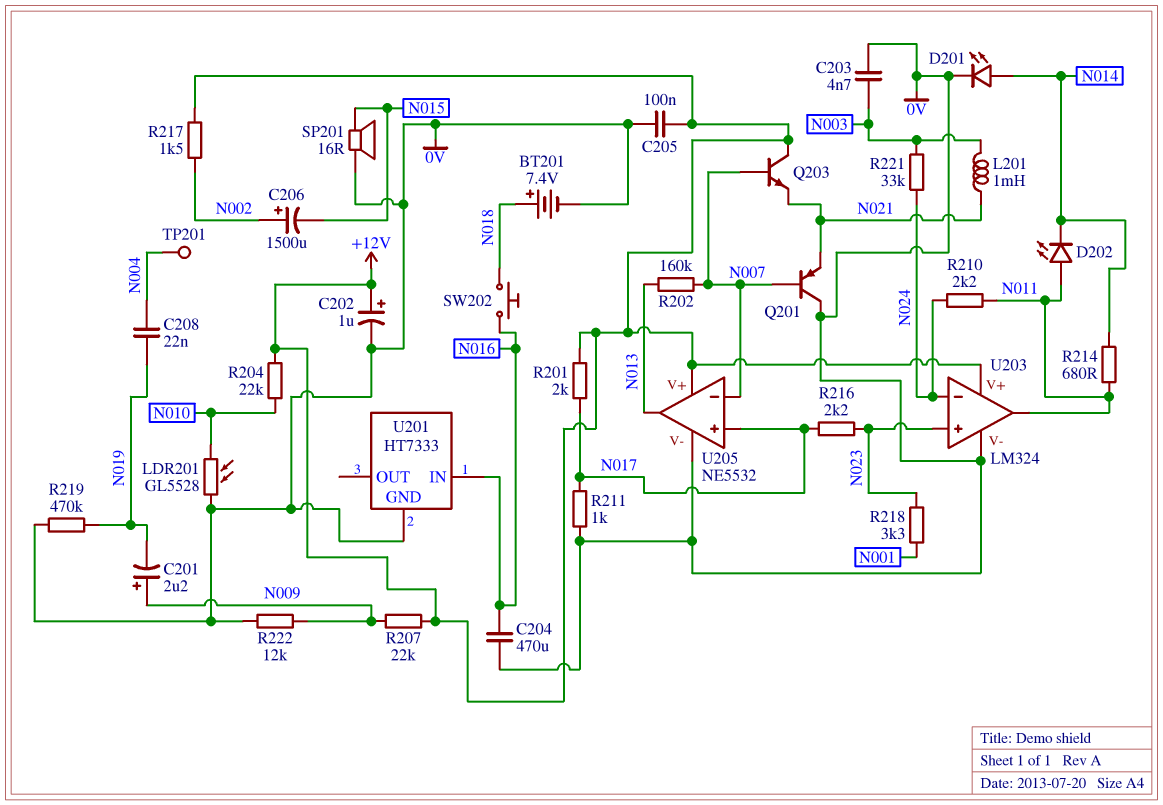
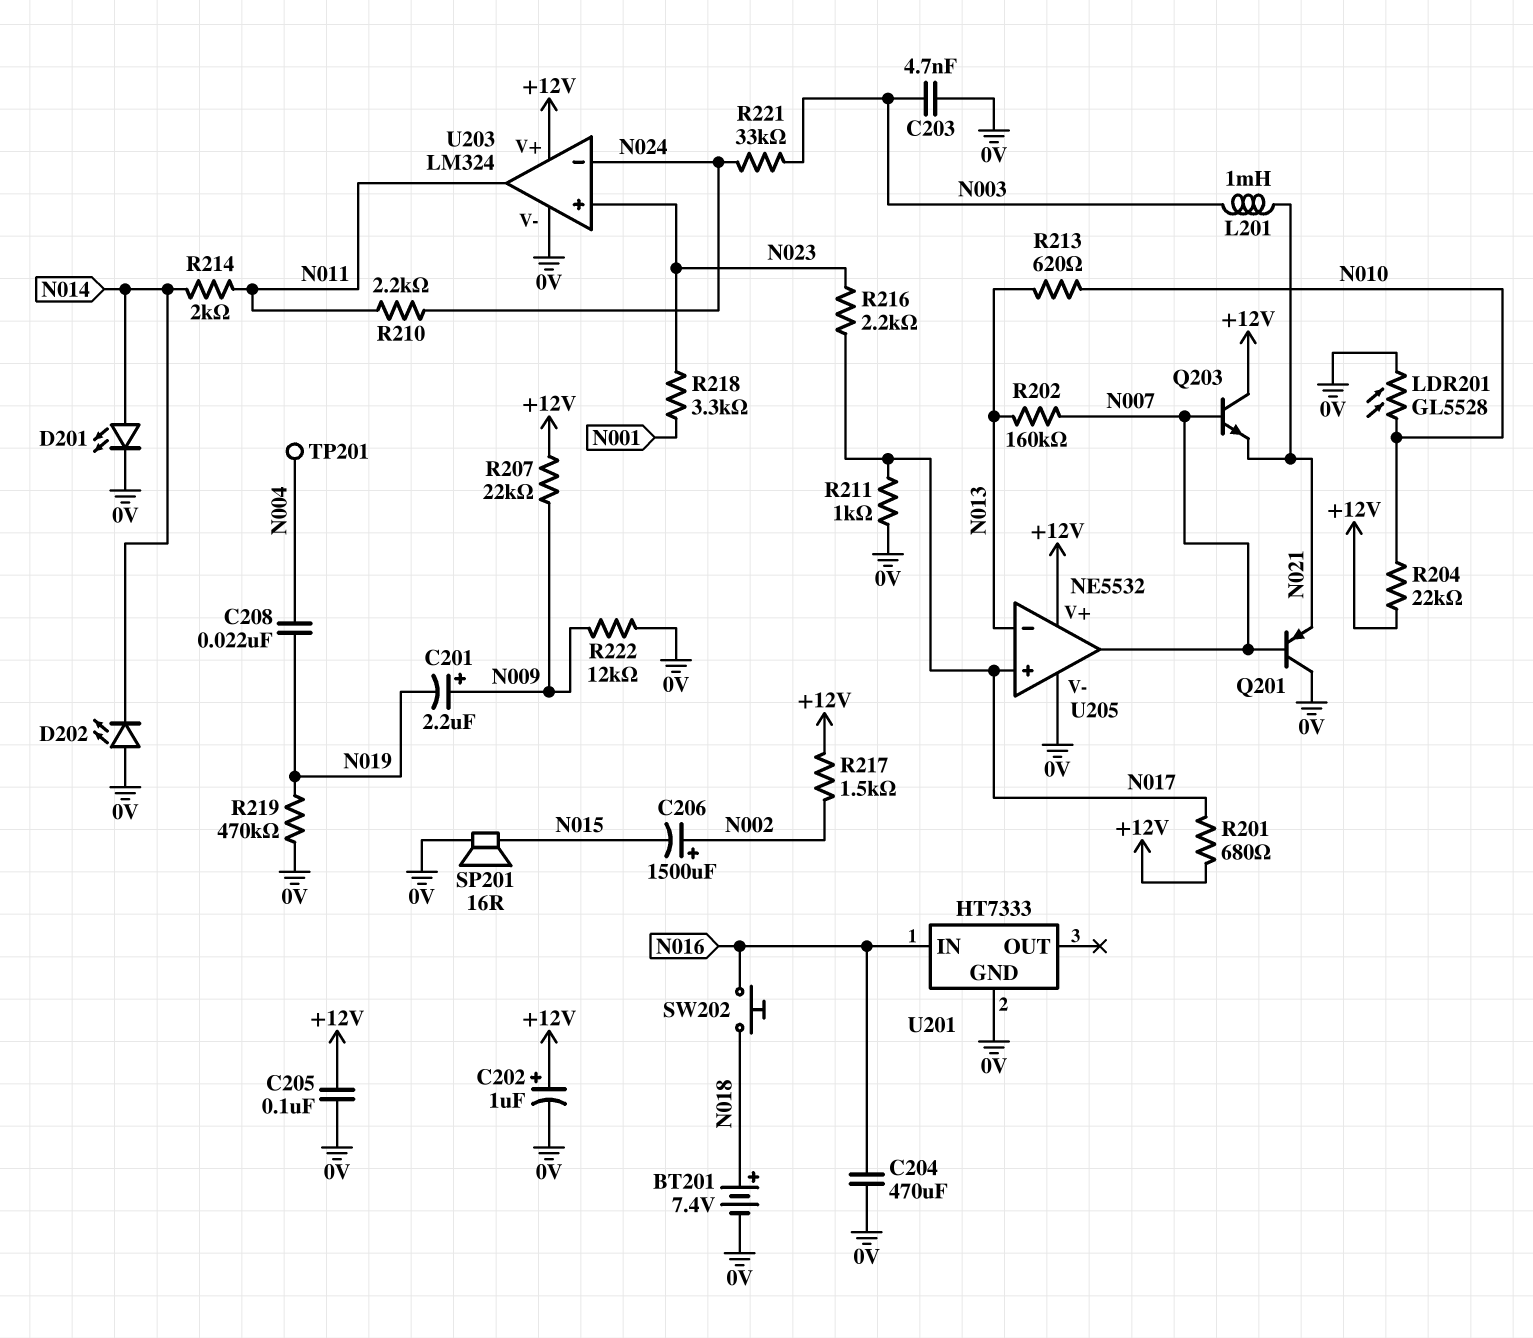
D202: LED (A N011, K N014) -> LED (A 0V, K N014)
R201: 2k (+12V, N017) -> 680 (+12V, N017)
R213: none -> 620 (N010, N013)
R214: 680 (N011, N014) -> 2k (N011, N014)
U205 pin in-: N007 -> N013
U205 pin out: N013 -> N007

